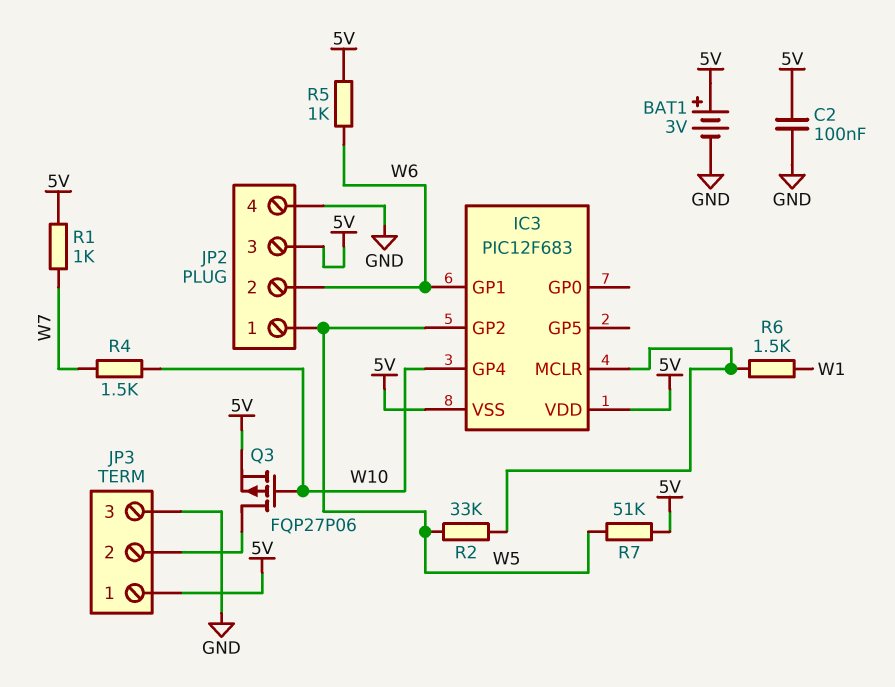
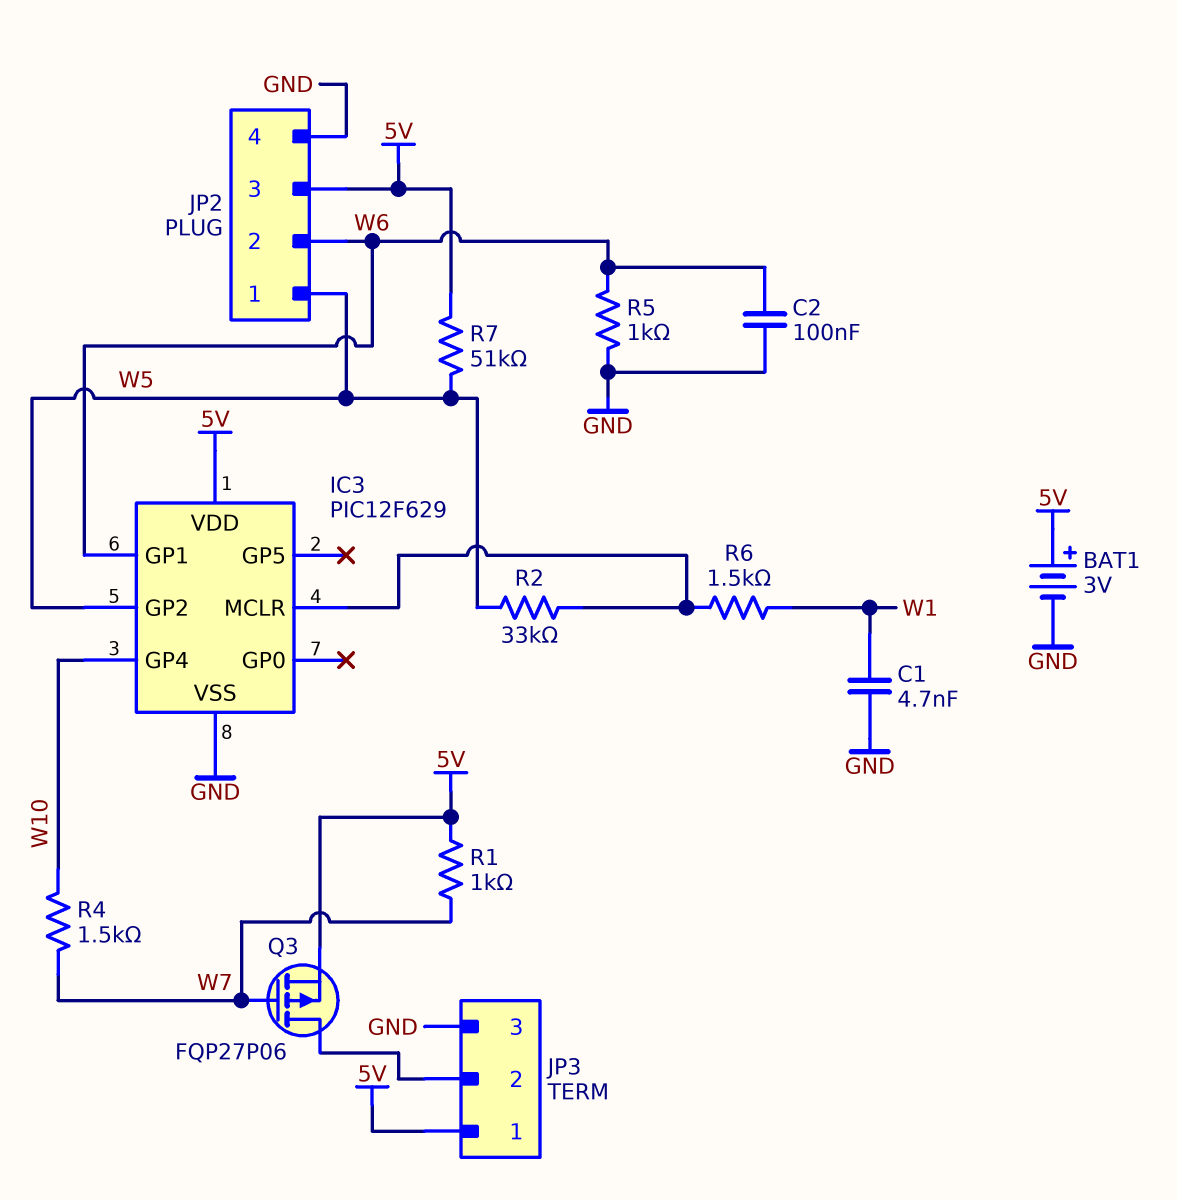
C1: none -> 4.7nF (GND, W1)
C2: 100nF (5V, GND) -> 100nF (GND, W6)
IC3: PIC12F683 -> PIC12F629
IC3 pin VSS: 5V -> GND
Q3: PMOS FQP27P06 (G W10, D JP3/2, S 5V) -> PMOS FQP27P06 (G W7, D JP3/2, S 5V)
R5: 1k (5V, W6) -> 1k (GND, W6)

